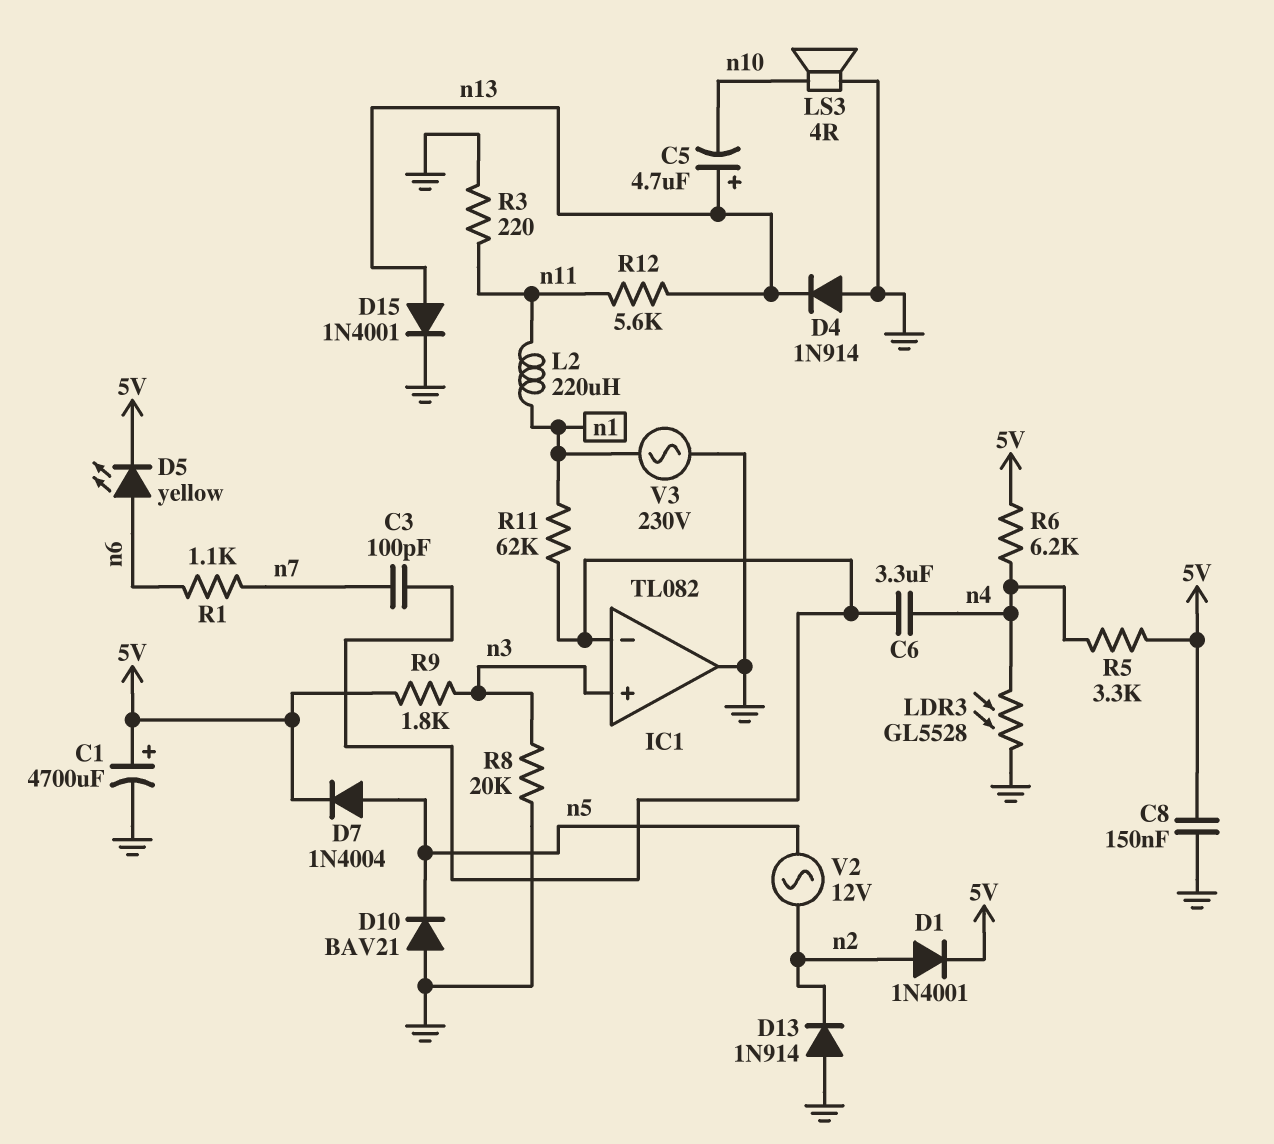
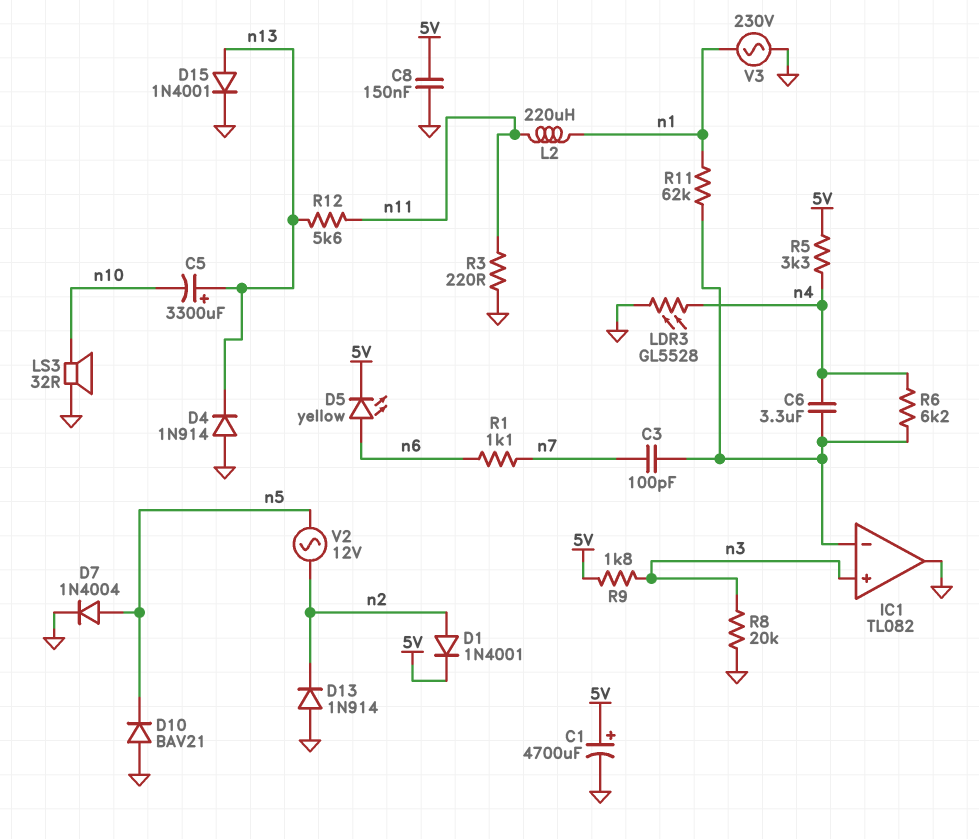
C5: 4.7uF (plus n13, minus n10) -> 3300uF (plus n13, minus n10)
D7: diode 1N4004 (A n5, K 5V) -> diode 1N4004 (A n5, K GND)
LS3: speaker 4R (GND, n10) -> speaker 32R (GND, n10)
R6: 6.2k (5V, n4) -> 6.2k (IC1/in-, n4)

